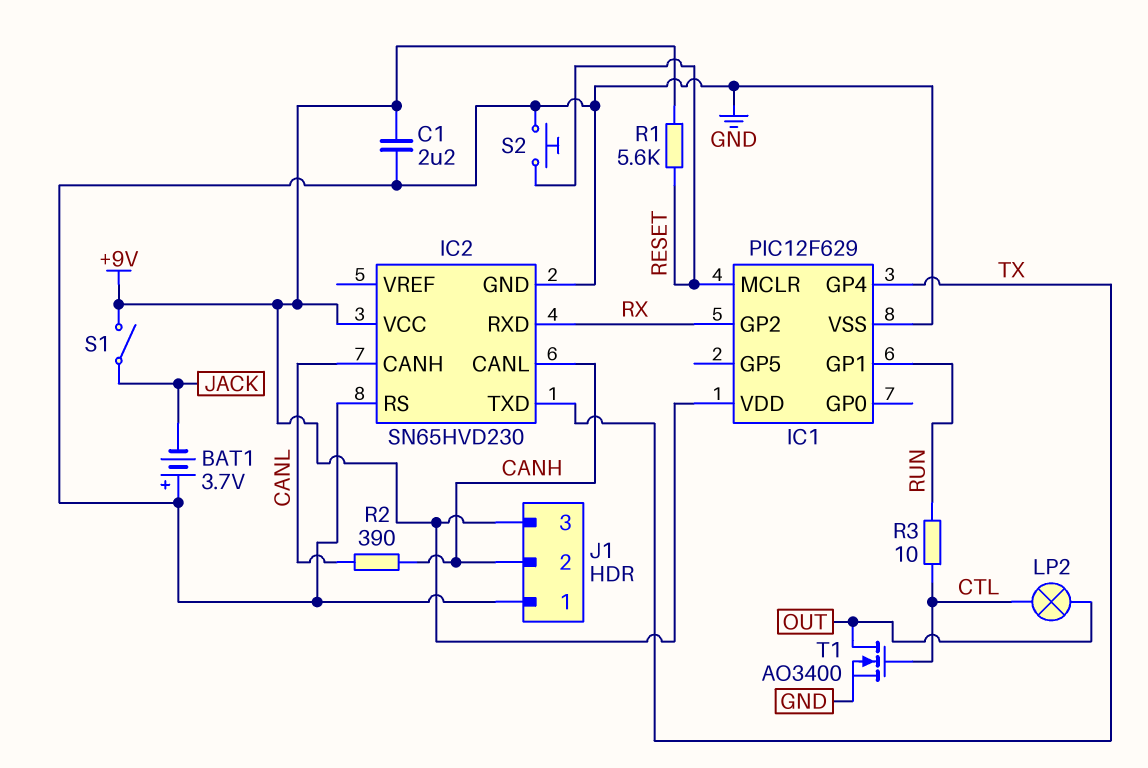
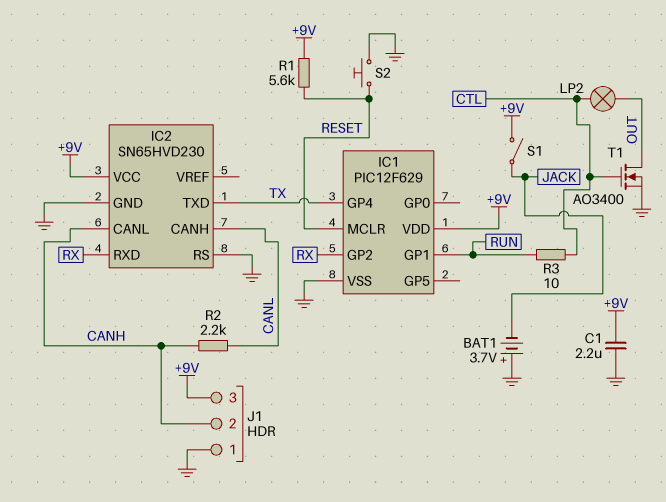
R2: 390 (CANH, CANL) -> 2.2k (CANH, CANL)

